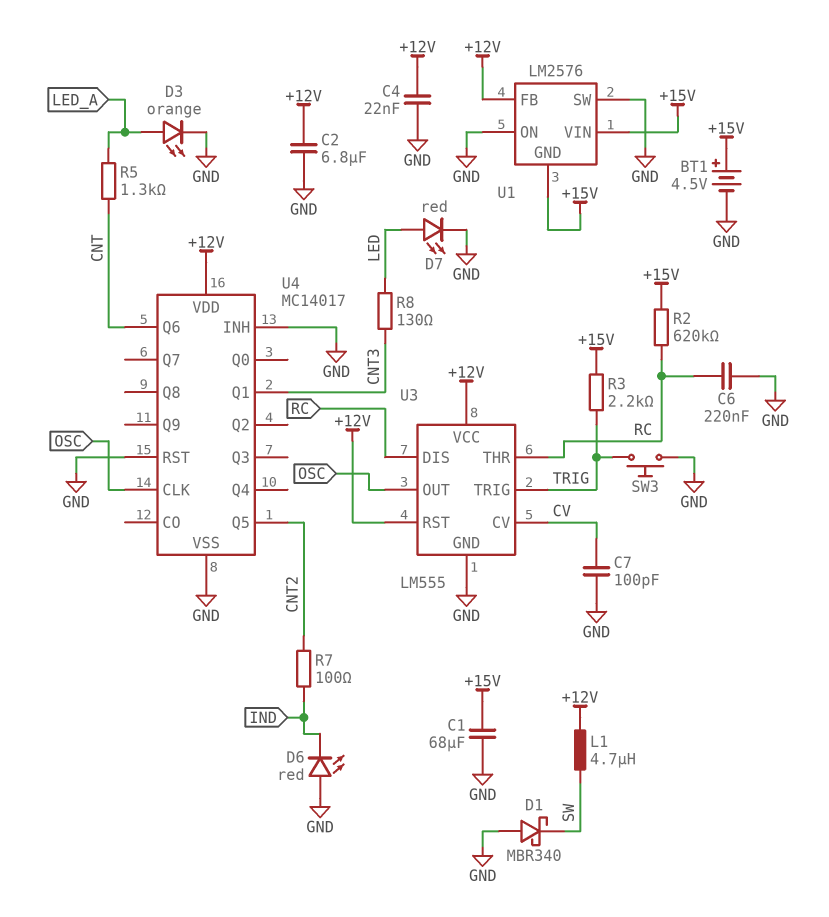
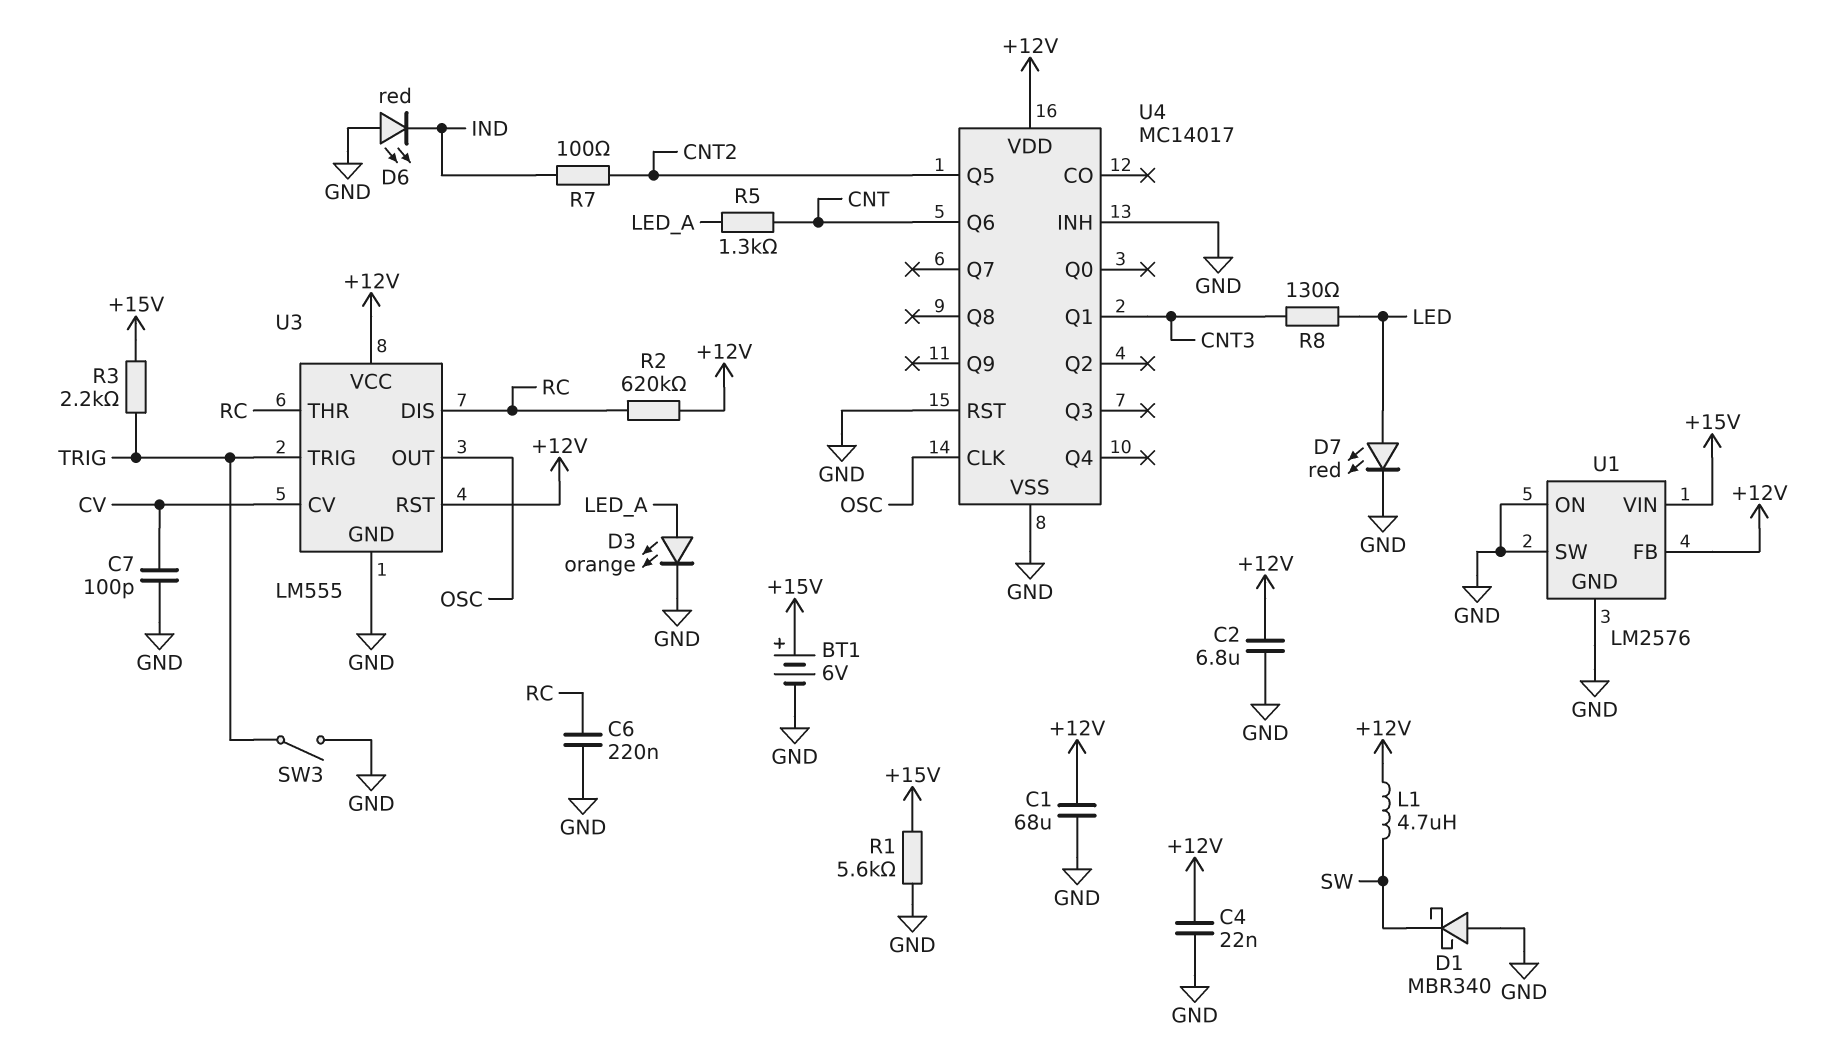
BT1: 4.5V (plus +15V, minus GND) -> 6V (plus +15V, minus GND)
C1: 68uF (+15V, GND) -> 68uF (+12V, GND)
R1: none -> 5.6k (+15V, GND)
R2: 620k (+15V, RC) -> 620k (+12V, RC)
SW3: button (GND, TRIG) -> switch (GND, TRIG)
U1 pin GND: +15V -> GND

